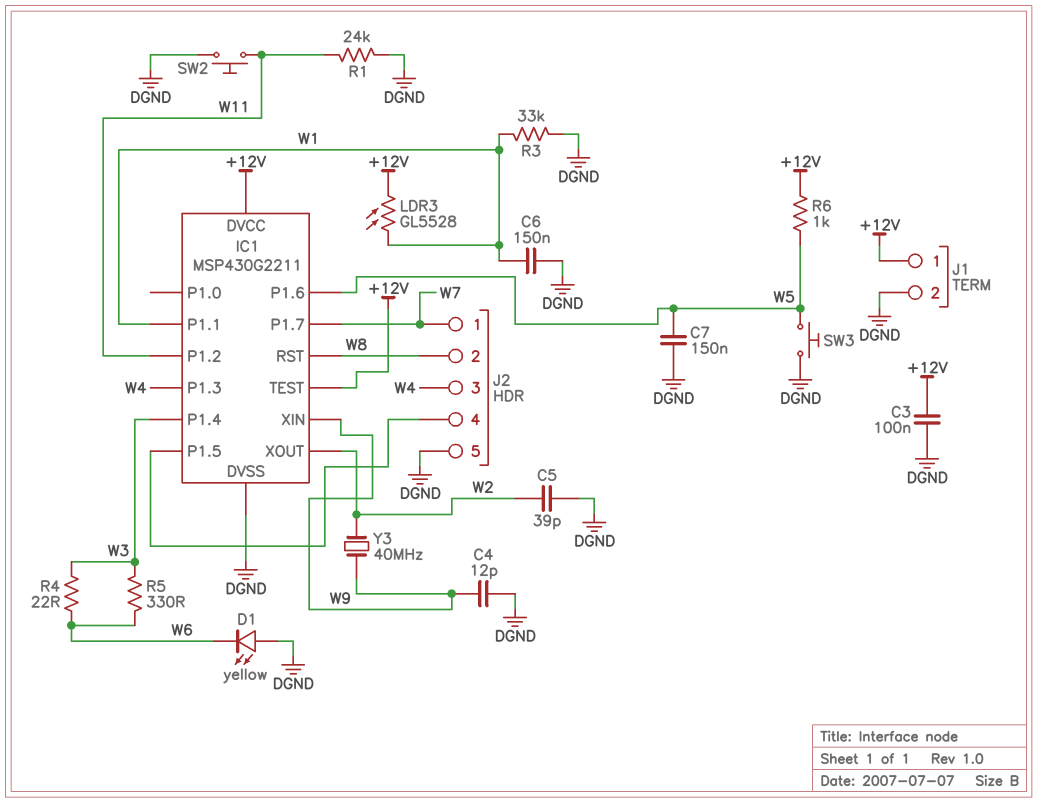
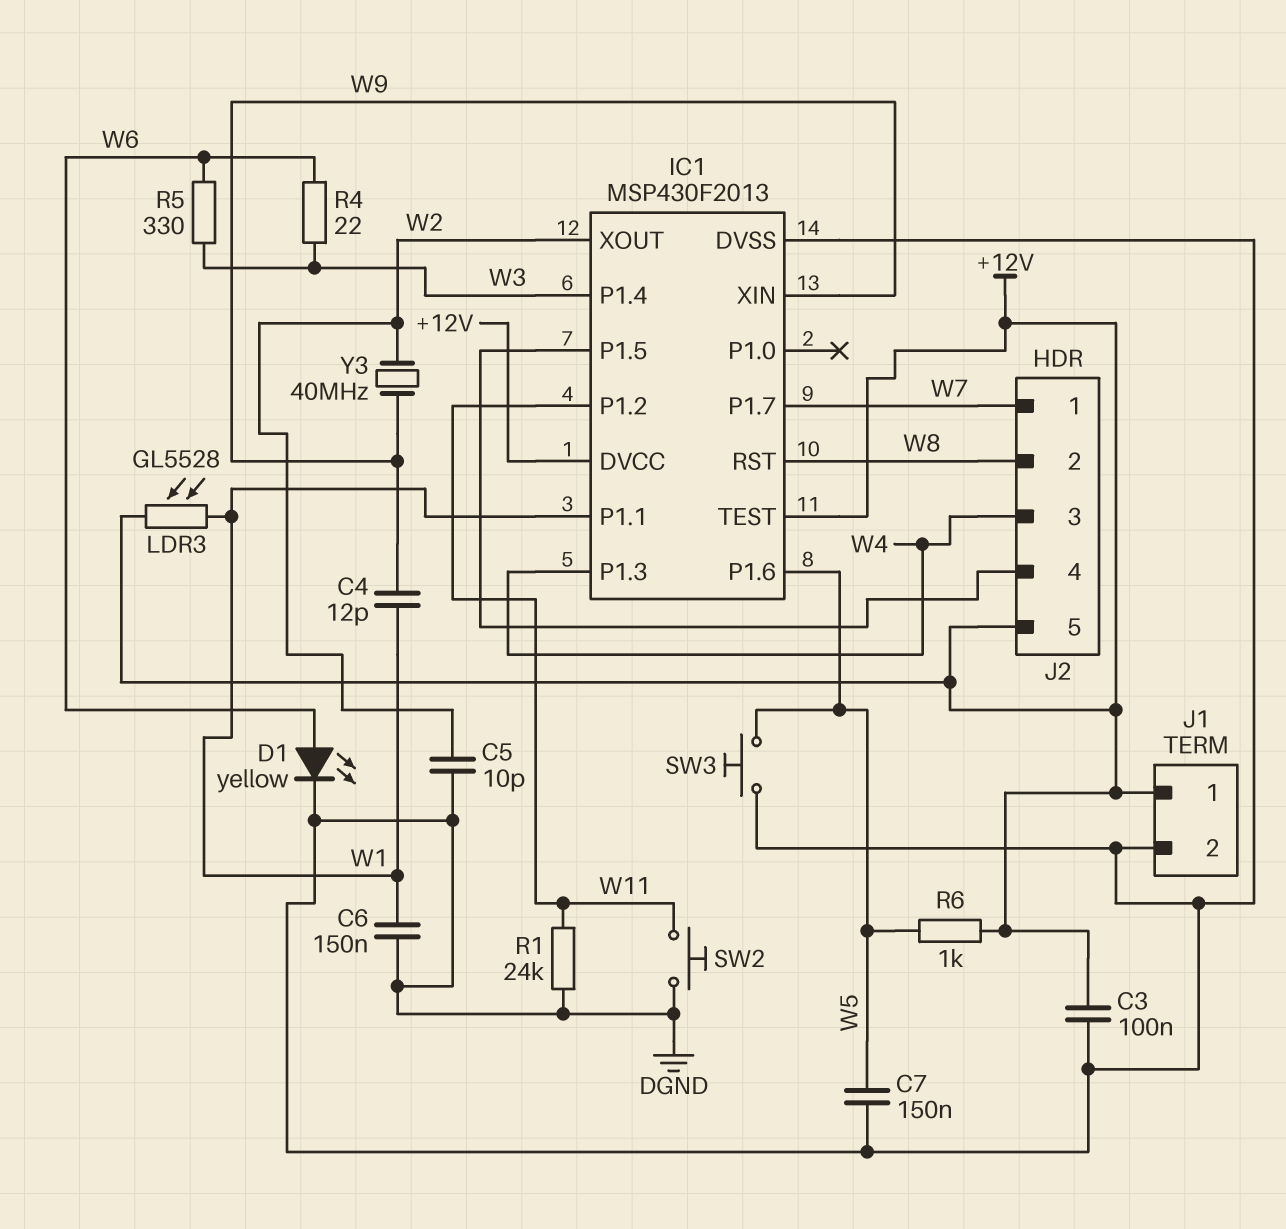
C4: 12pF (DGND, W9) -> 12pF (W1, W9)
C5: 39pF (DGND, W2) -> 10pF (DGND, W2)
D1: LED yellow (A DGND, K W6) -> LED yellow (A W6, K DGND)
IC1: MSP430G2211 -> MSP430F2013
J2 pin 5: DGND -> +12V
R3: 33k (DGND, W1) -> none

